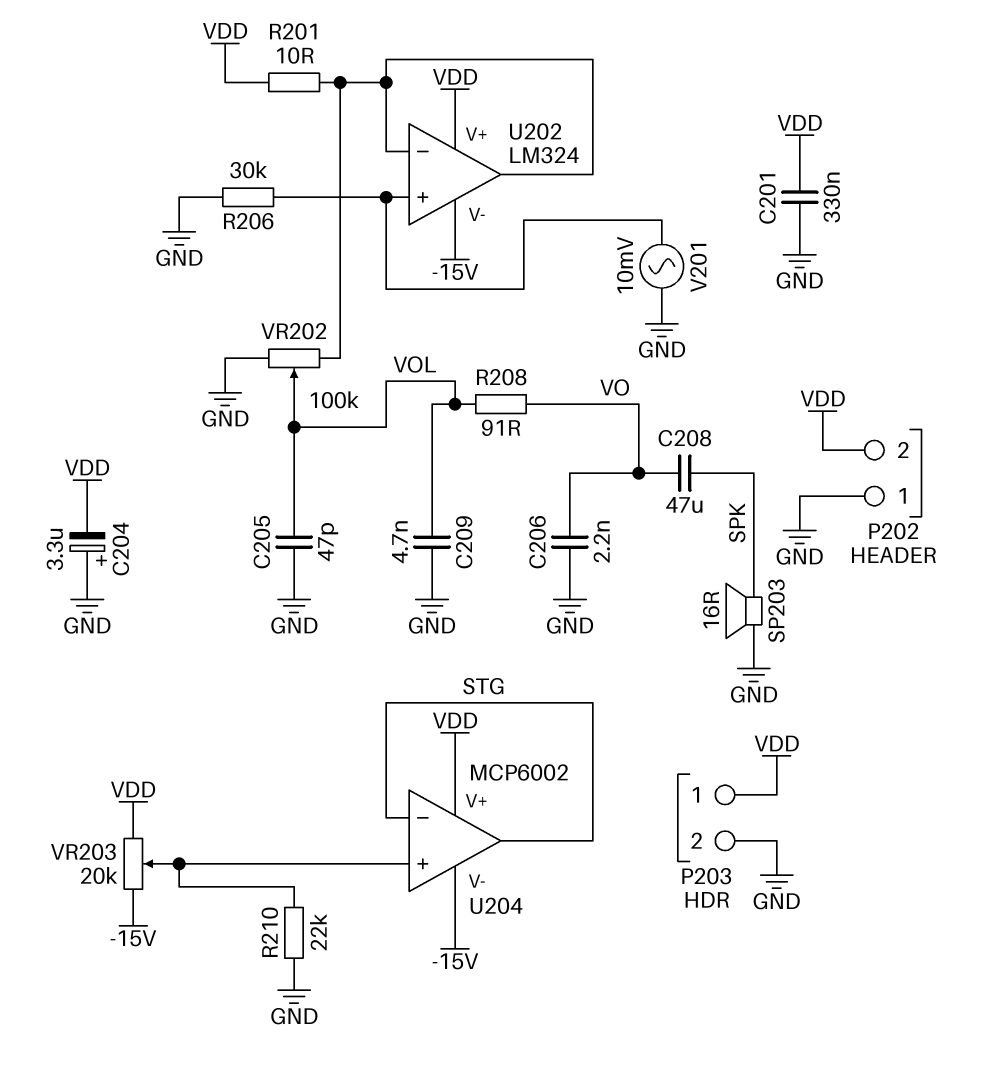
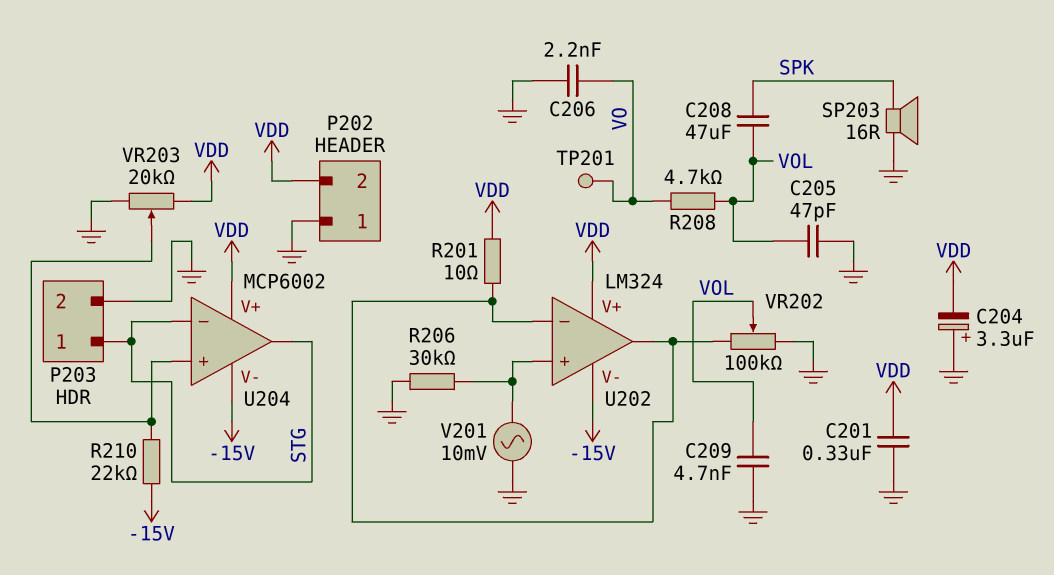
C208: 47uF (SPK, VO) -> 47uF (SPK, VOL)
P203 pin 1: VDD -> STG
R208: 91 (VO, VOL) -> 4.7k (VO, VOL)
R210: 22k (GND, U204/in+) -> 22k (-15V, U204/in+)
TP201: none -> test point (VO)
VR203: 20k (-15V, VDD, wiper U204/in+) -> 20k (GND, VDD, wiper U204/in+)

